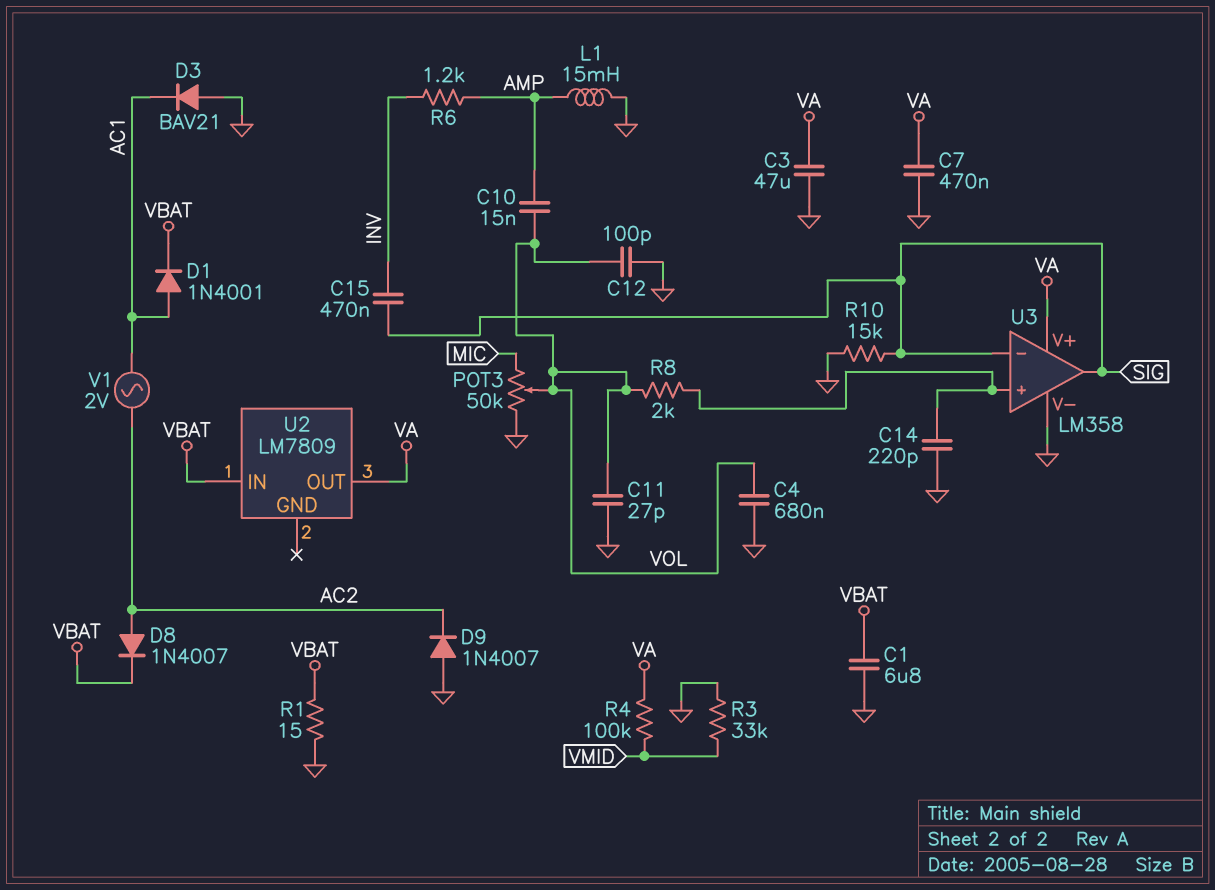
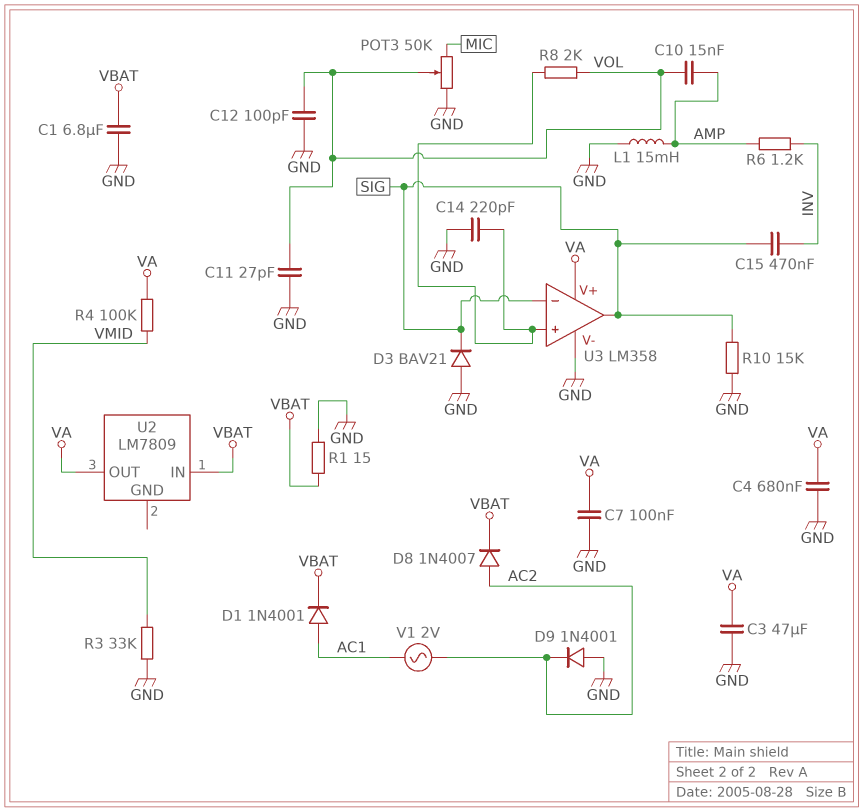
C4: 680nF (GND, VOL) -> 680nF (GND, VA)
C7: 470nF (GND, VA) -> 100nF (GND, VA)
D3: diode BAV21 (A GND, K AC1) -> diode BAV21 (A GND, K SIG)
D9: diode 1N4007 (A GND, K AC2) -> diode 1N4001 (A GND, K AC2)

